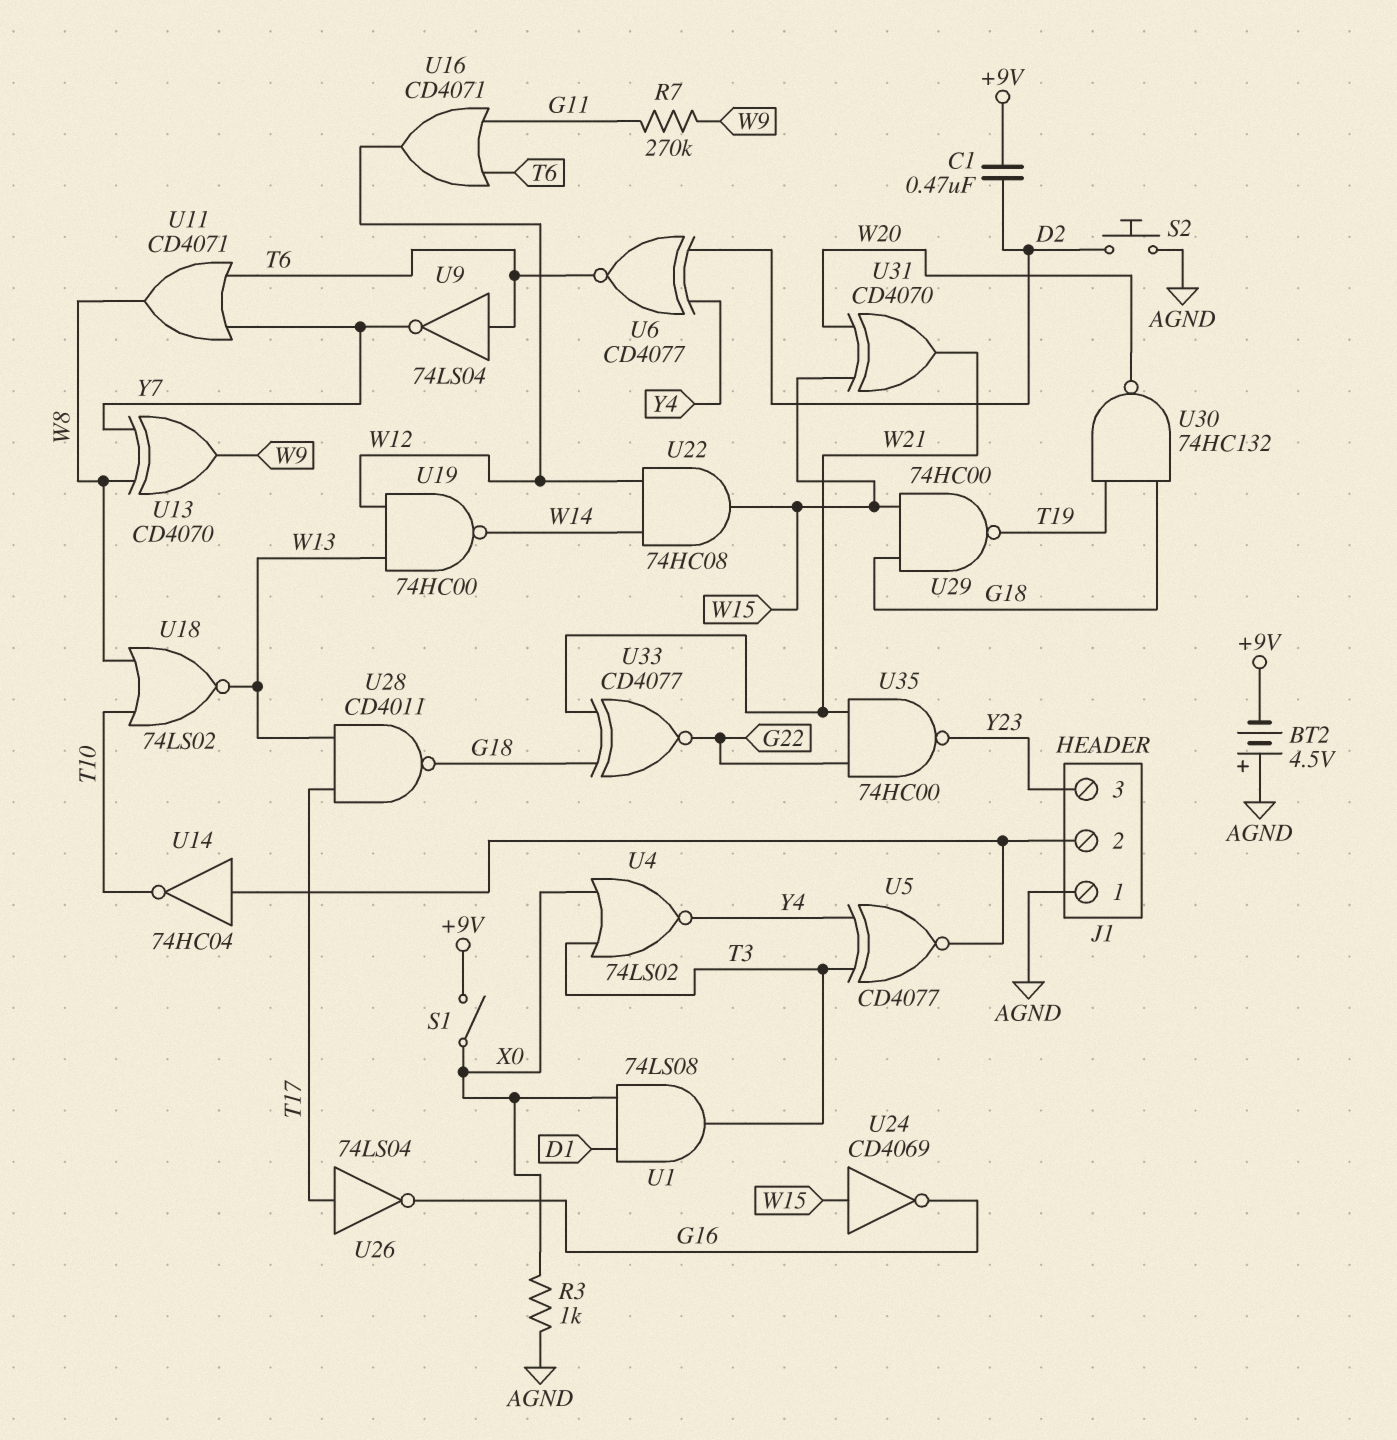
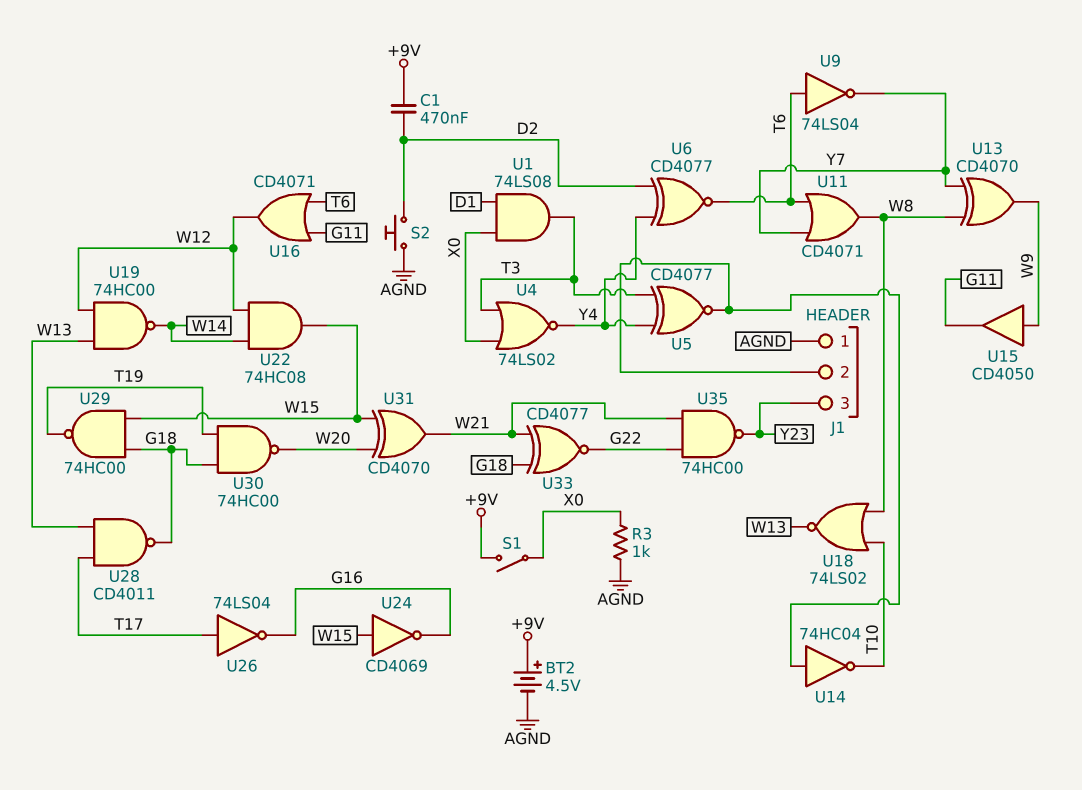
BT2: 4.5V (plus AGND, minus +9V) -> 4.5V (plus +9V, minus AGND)
R7: 270k (G11, W9) -> none
U15: none -> buffer CD4050 (in W9, out G11)
U30: NAND 74HC132 (in G18, in T19, out W20) -> NAND 74HC00 (in G18, in T19, out W20)

